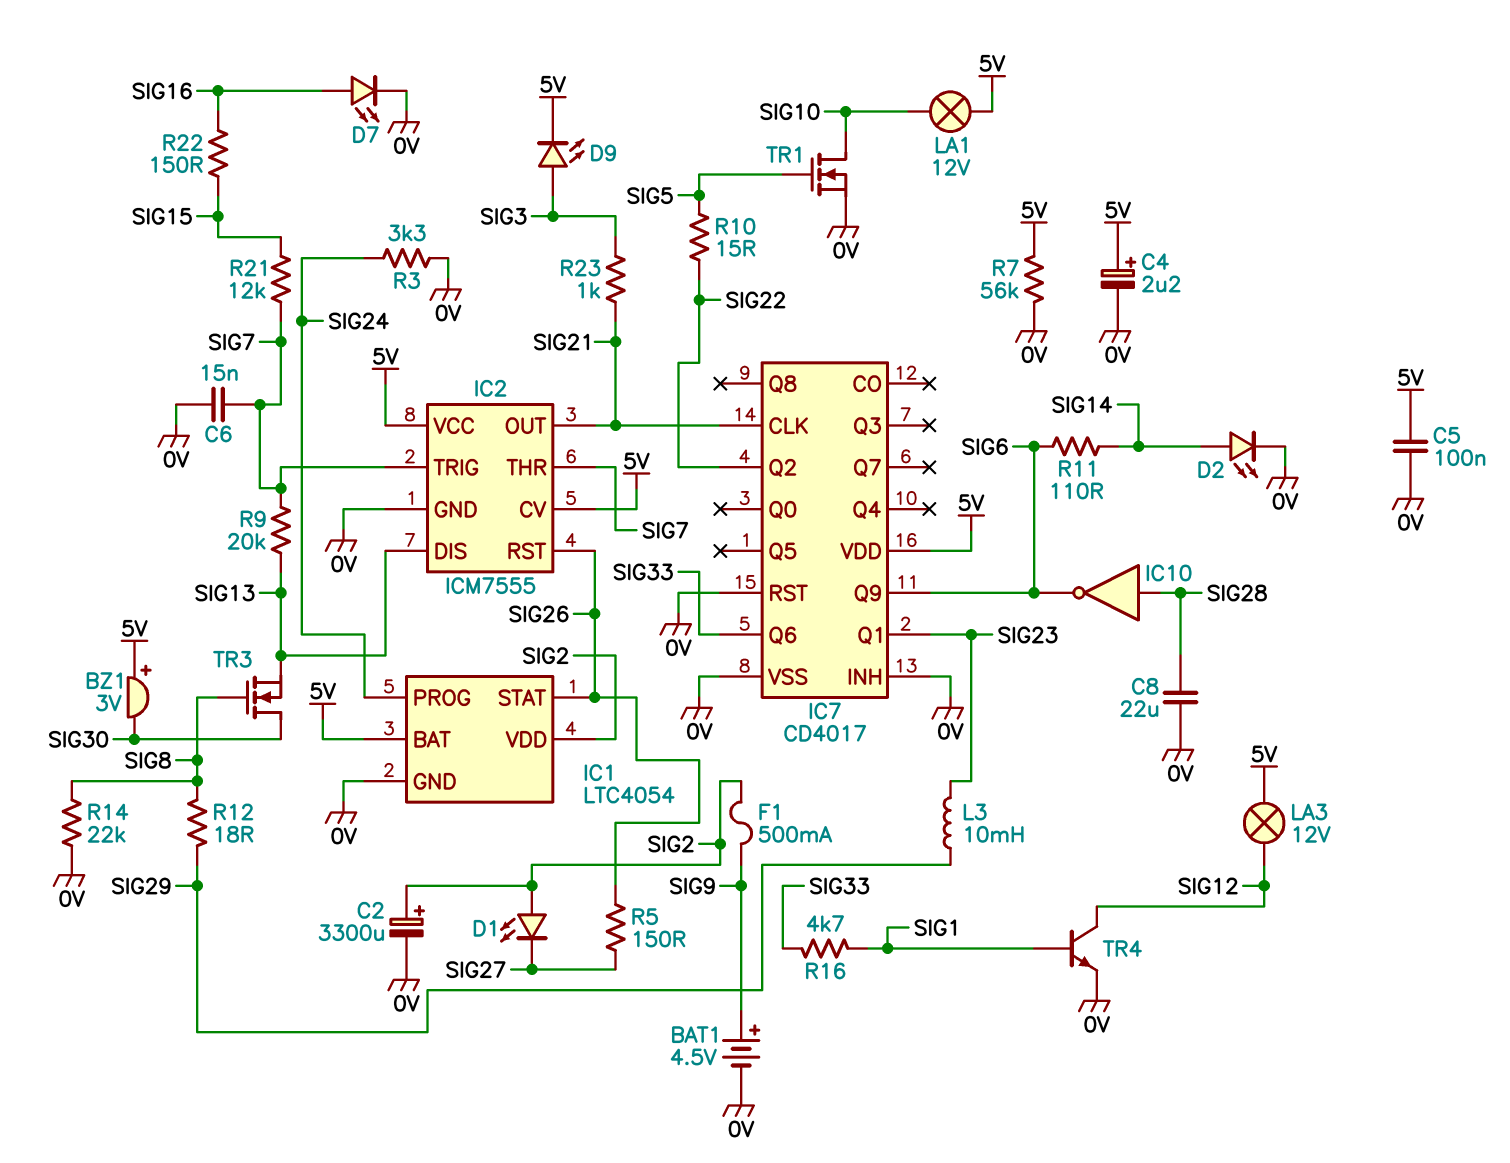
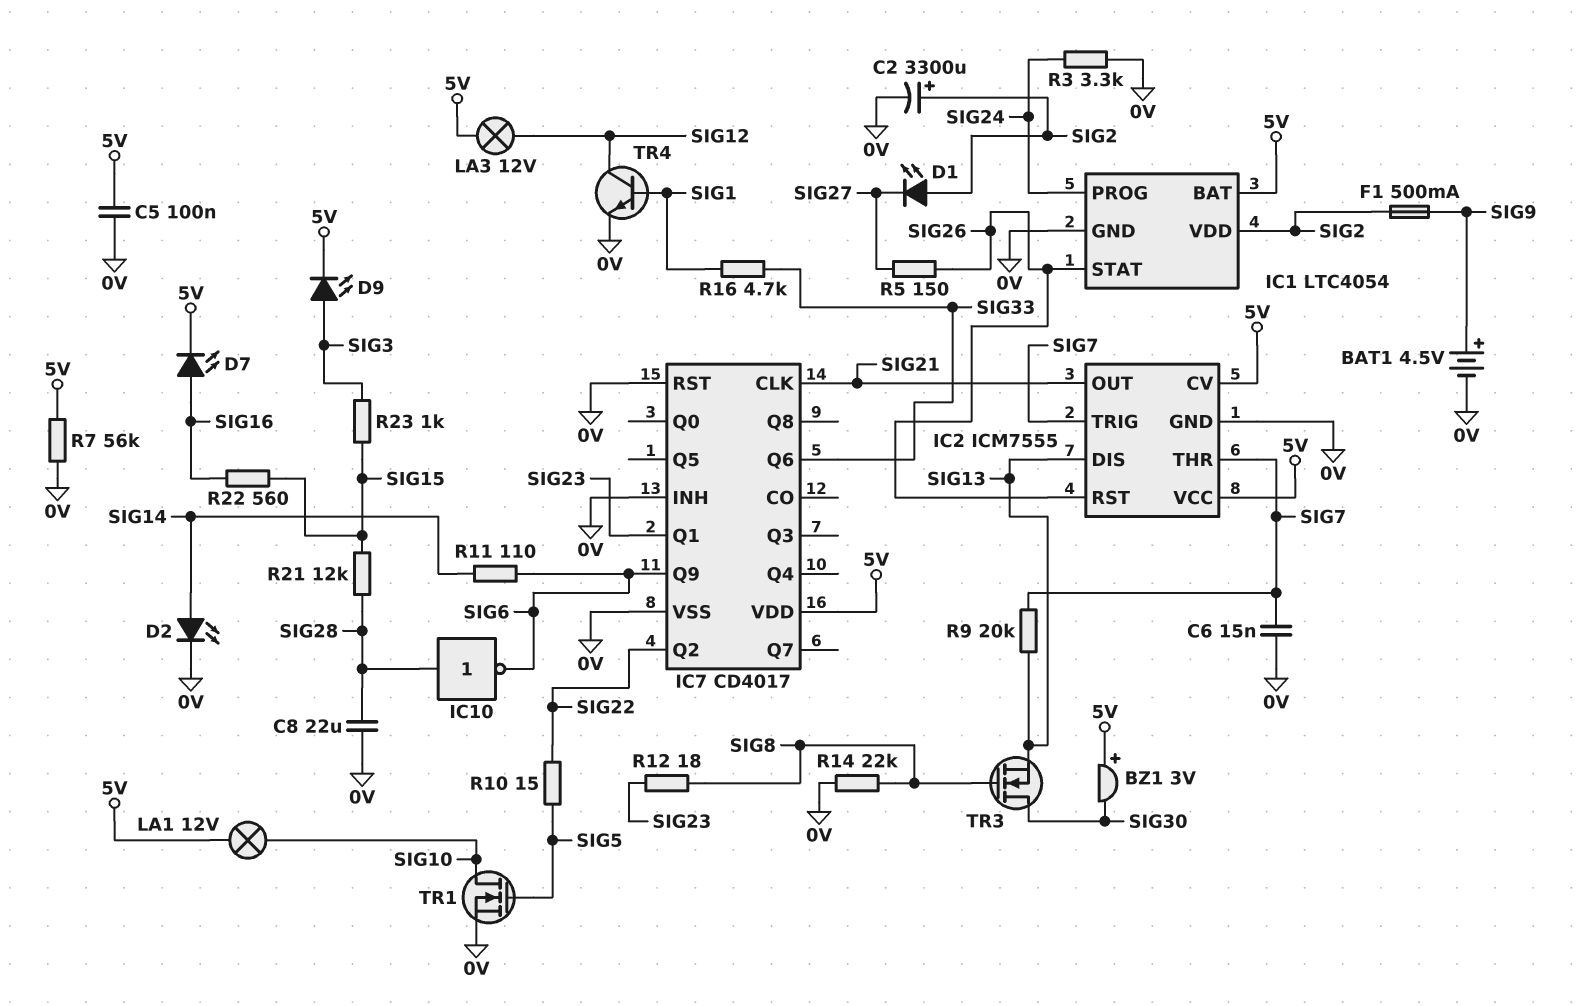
C4: 2.2uF (plus 5V, minus 0V) -> none
D7: LED (A SIG16, K 0V) -> LED (A SIG16, K 5V)
L3: 10mH (SIG23, SIG29) -> none
R12: 18 (SIG8, SIG29) -> 18 (SIG8, SIG23)
R21: 12k (SIG7, SIG15) -> 12k (SIG15, SIG28)
R22: 150 (SIG15, SIG16) -> 560 (SIG15, SIG16)
R23: 1k (SIG3, SIG21) -> 1k (SIG3, SIG15)

